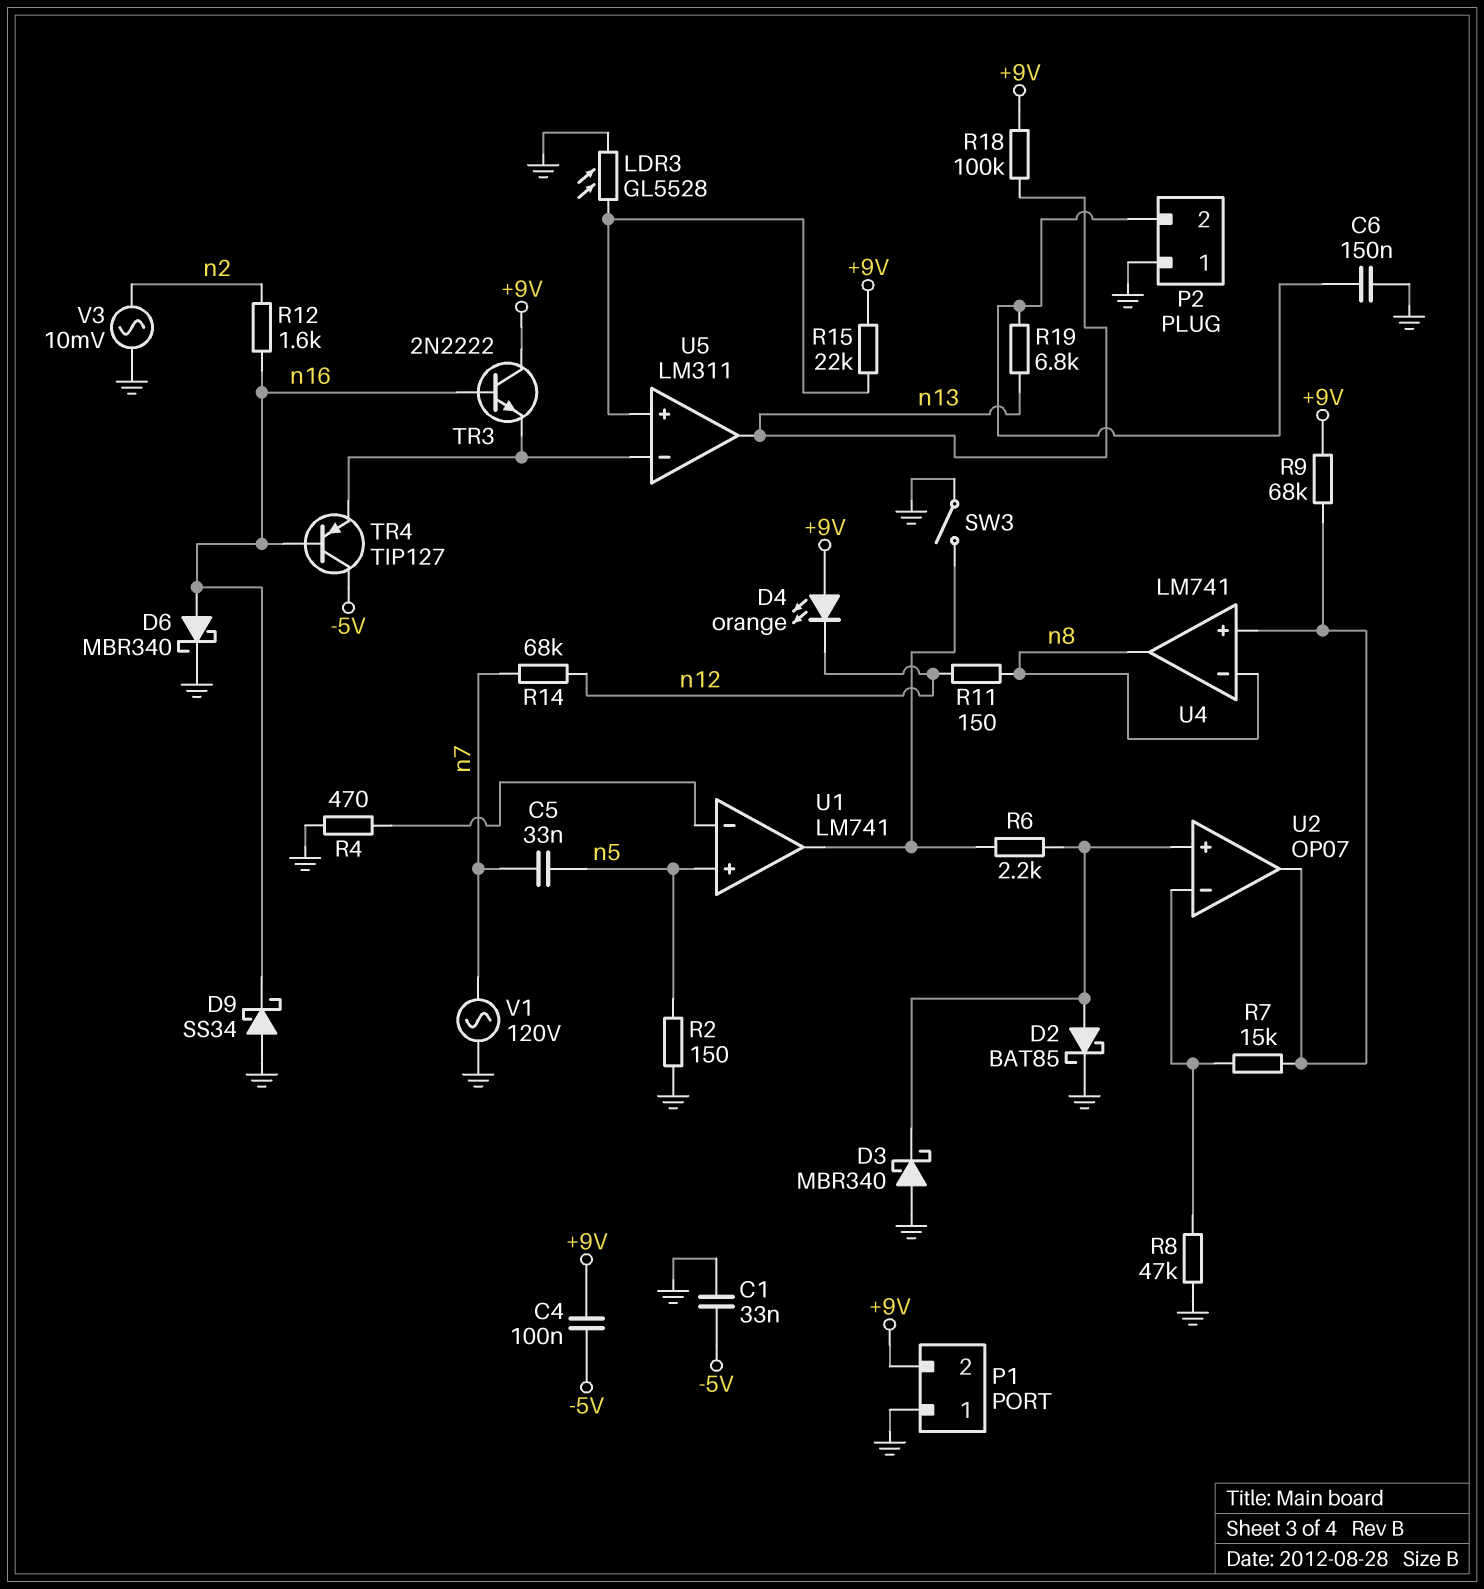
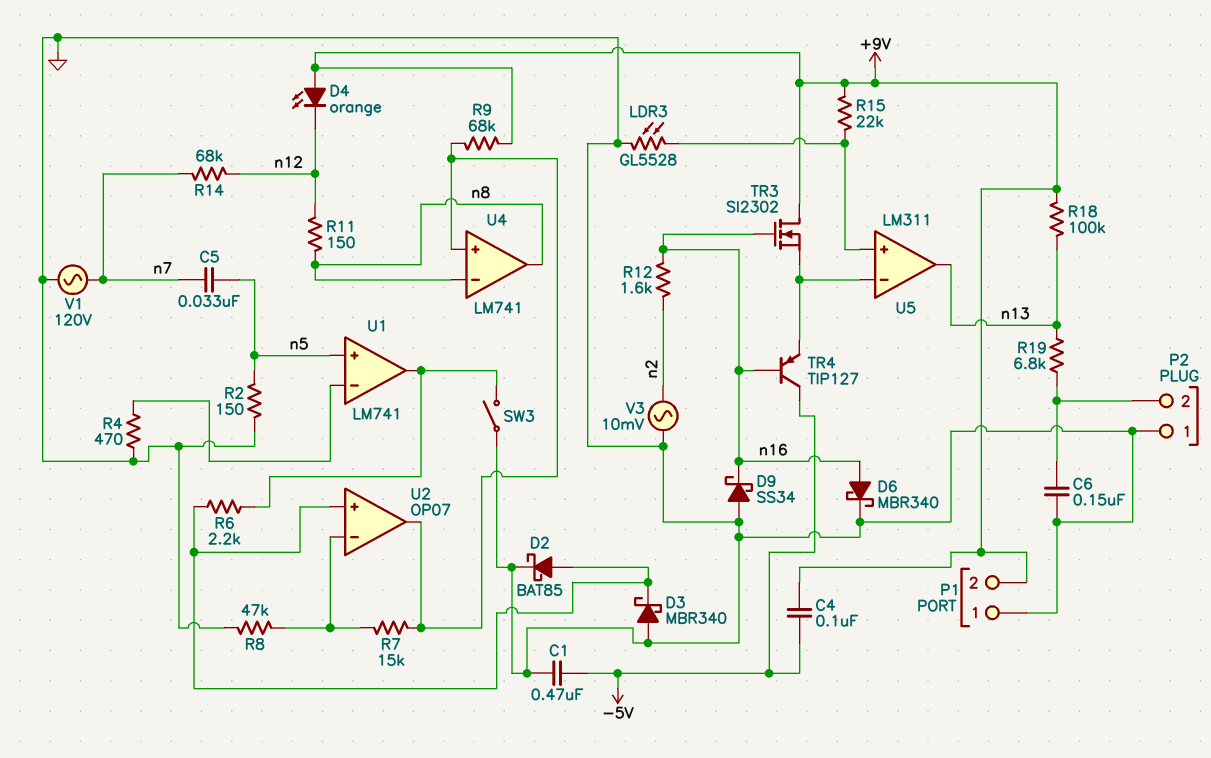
C1: 33nF (-5V, GND) -> 470nF (-5V, GND)
TR3: NPN 2N2222 (B n16, C +9V, E U5/in-) -> NMOS SI2302 (G n16, D +9V, S U5/in-)

